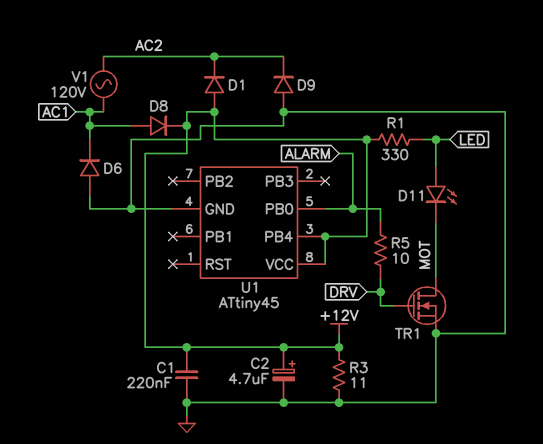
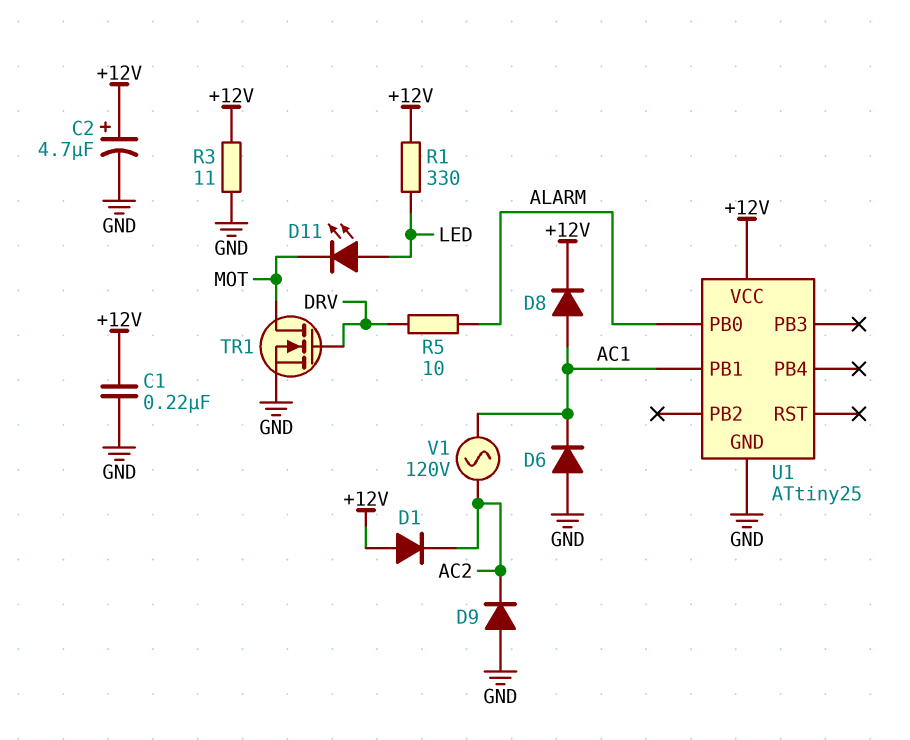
U1: ATtiny45 -> ATtiny25
U1 pin PB1: none -> AC1
U1 pin PB4: +12V -> none

